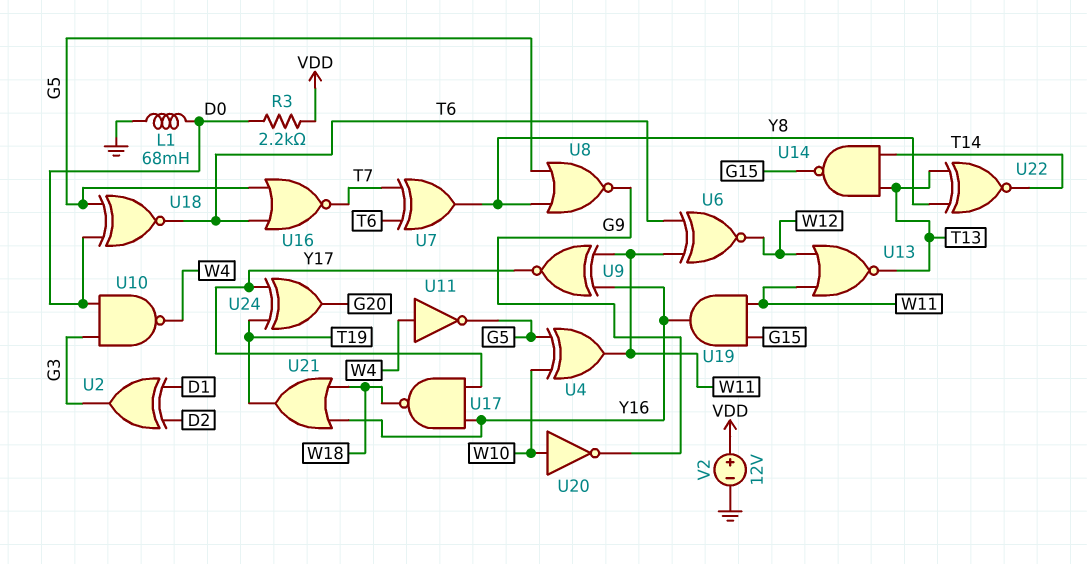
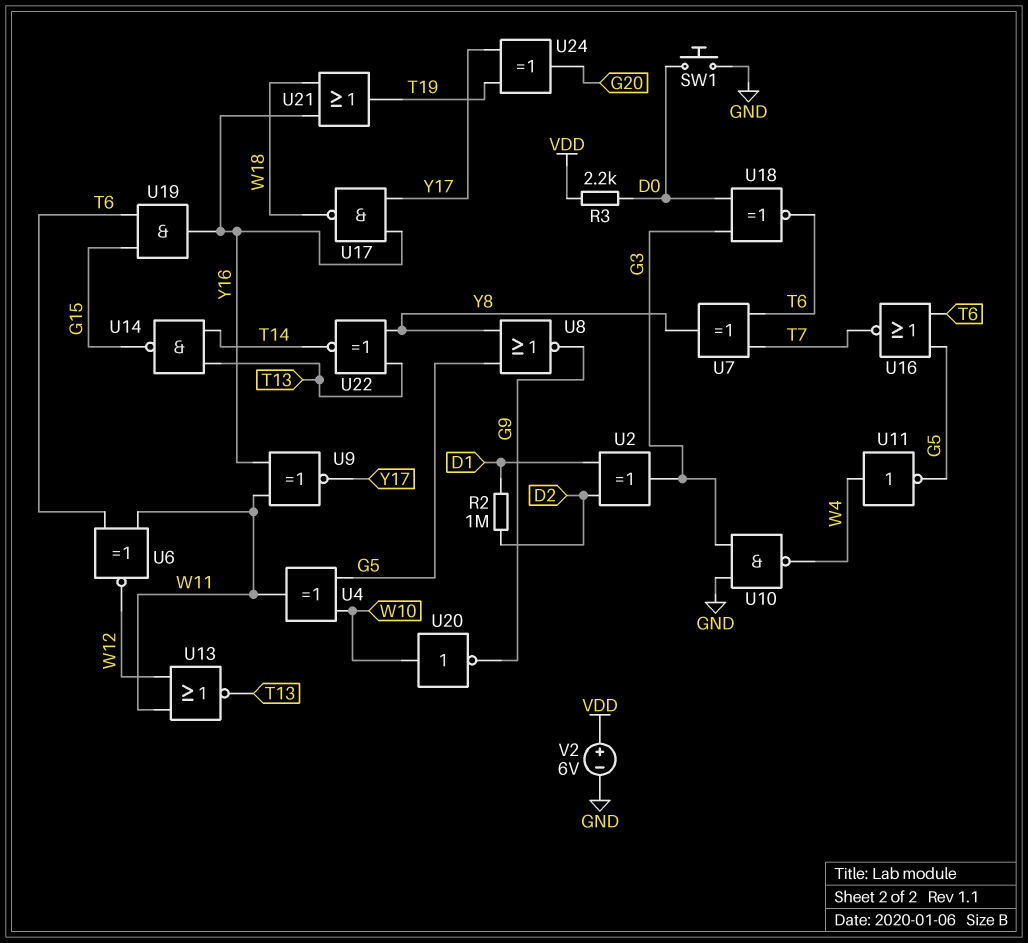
L1: 68mH (D0, GND) -> none
R2: none -> 1M (D1, D2)
SW1: none -> button (D0, GND)
U10: NAND (in D0, in G3, out W4) -> NAND (in G3, in GND, out W4)
U18: XNOR (in D0, in G5, out T6) -> XNOR (in D0, in G3, out T6)
U19: AND (in G15, in W11, out Y16) -> AND (in G15, in T6, out Y16)
V2: 12V (plus VDD, minus GND) -> 6V (plus VDD, minus GND)

